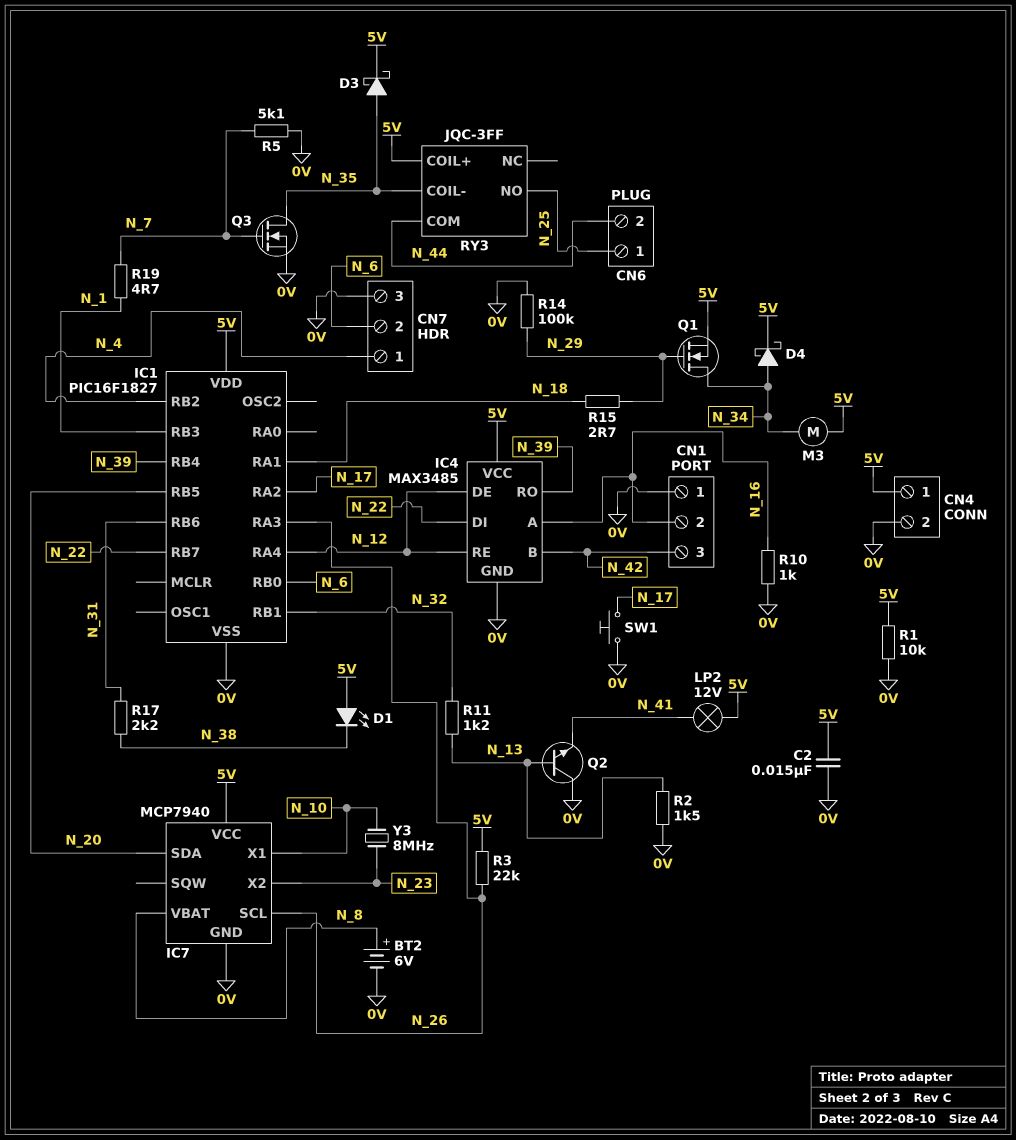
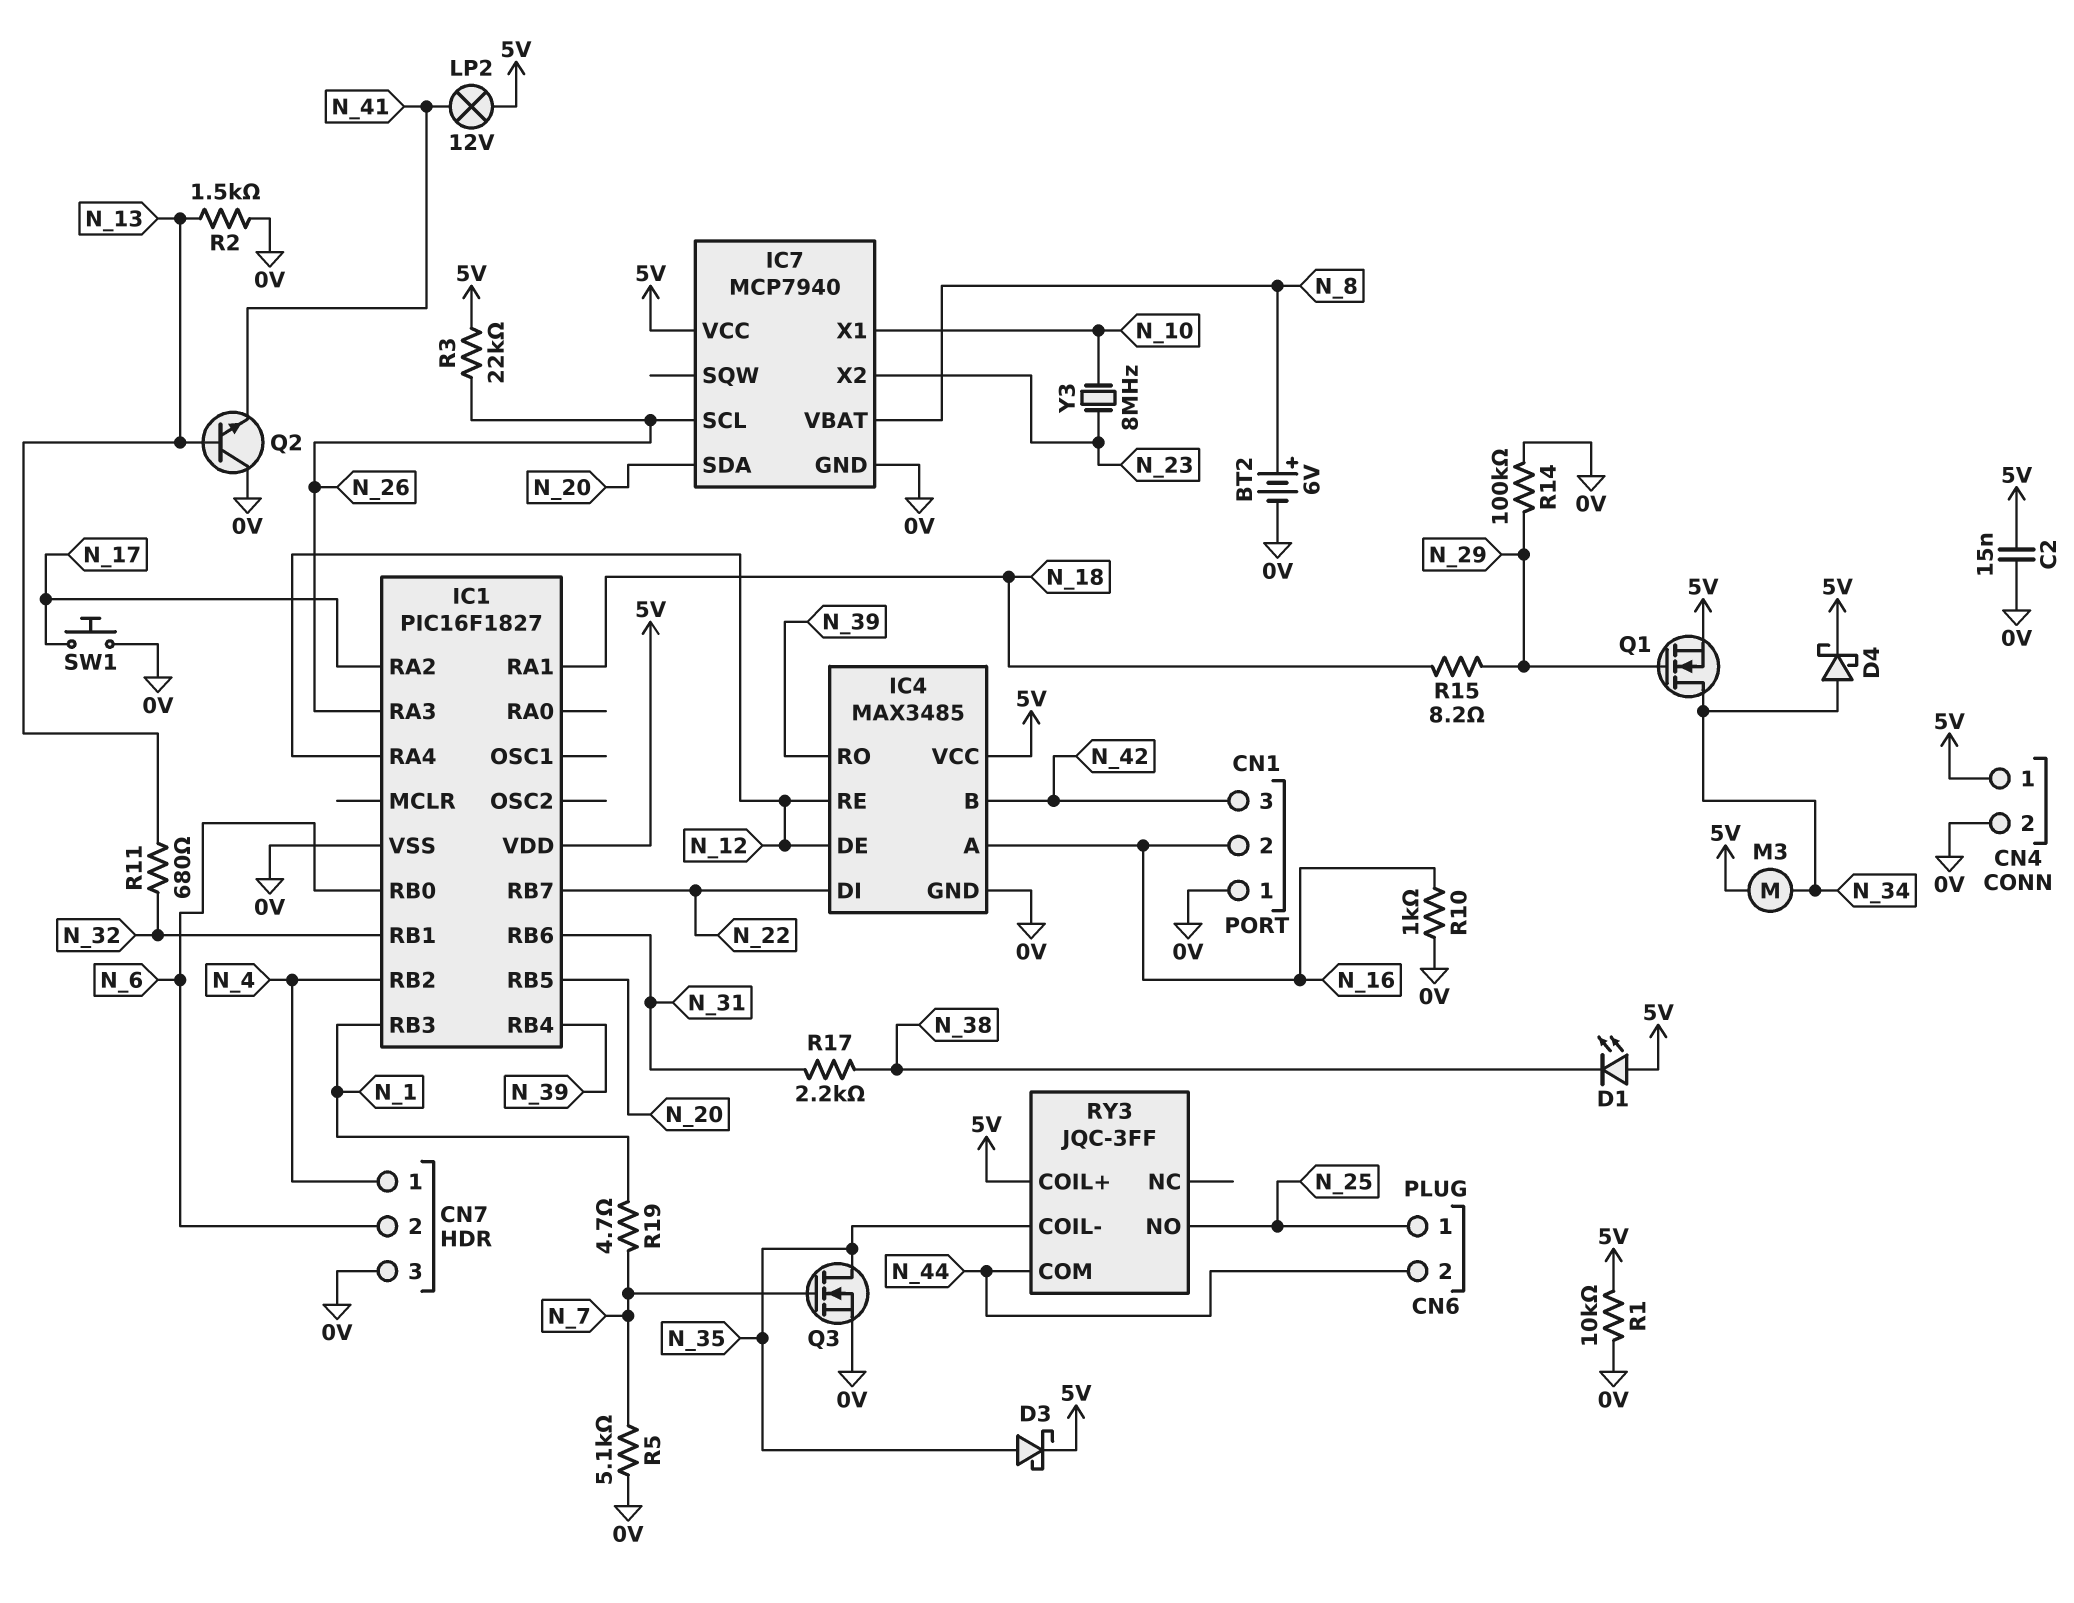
R11: 1.2k (N_13, N_32) -> 680 (N_13, N_32)
R15: 2.7 (N_18, N_29) -> 8.2 (N_18, N_29)

